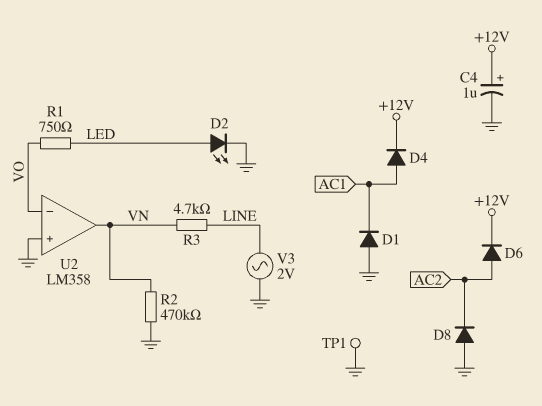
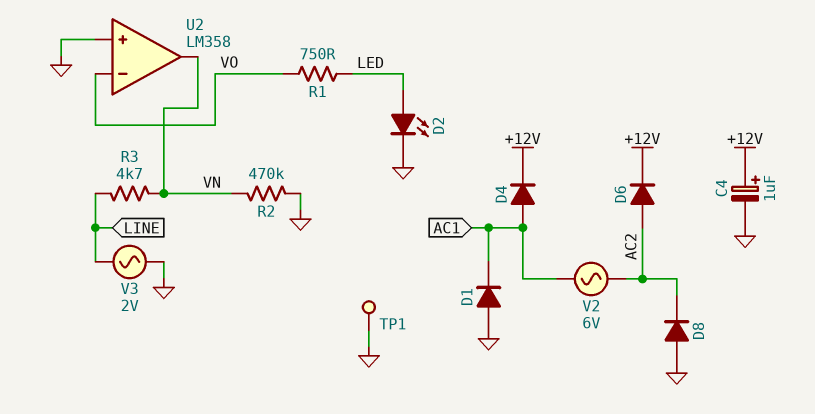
V2: none -> AC 6V (AC1, AC2)

